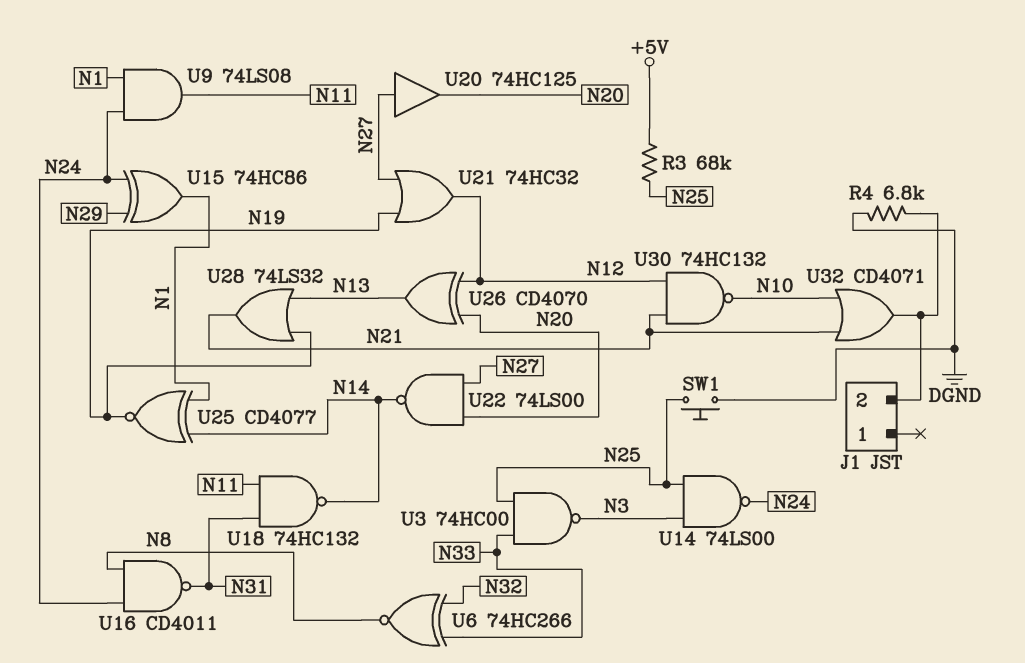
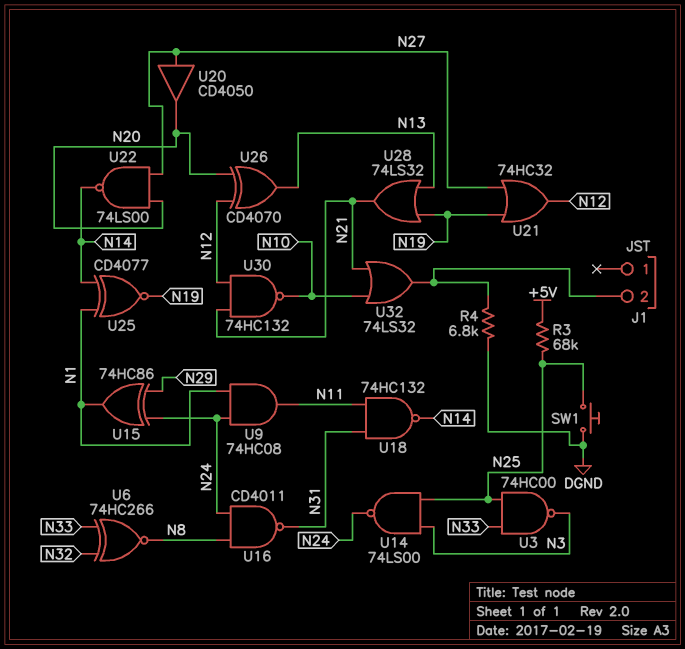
U9: AND 74LS08 (in N1, in N24, out N11) -> AND 74HC08 (in N1, in N24, out N11)
U20: buffer 74HC125 (in N27, out N20) -> buffer CD4050 (in N27, out N20)
U32: OR CD4071 (in N10, in N21, out J1/2) -> OR 74LS32 (in N10, in N21, out J1/2)

